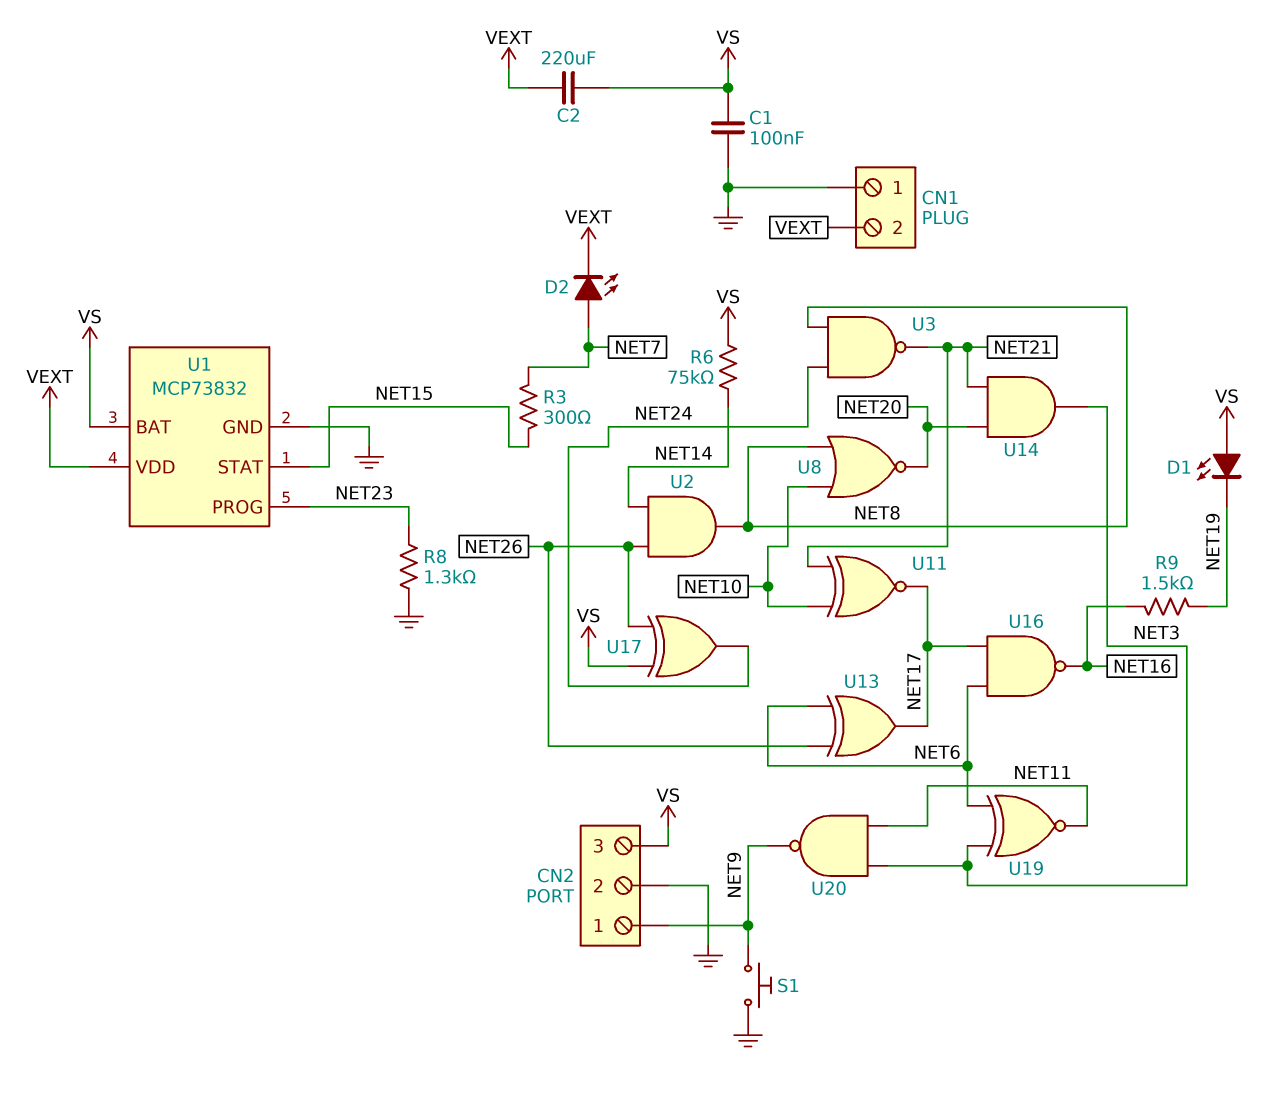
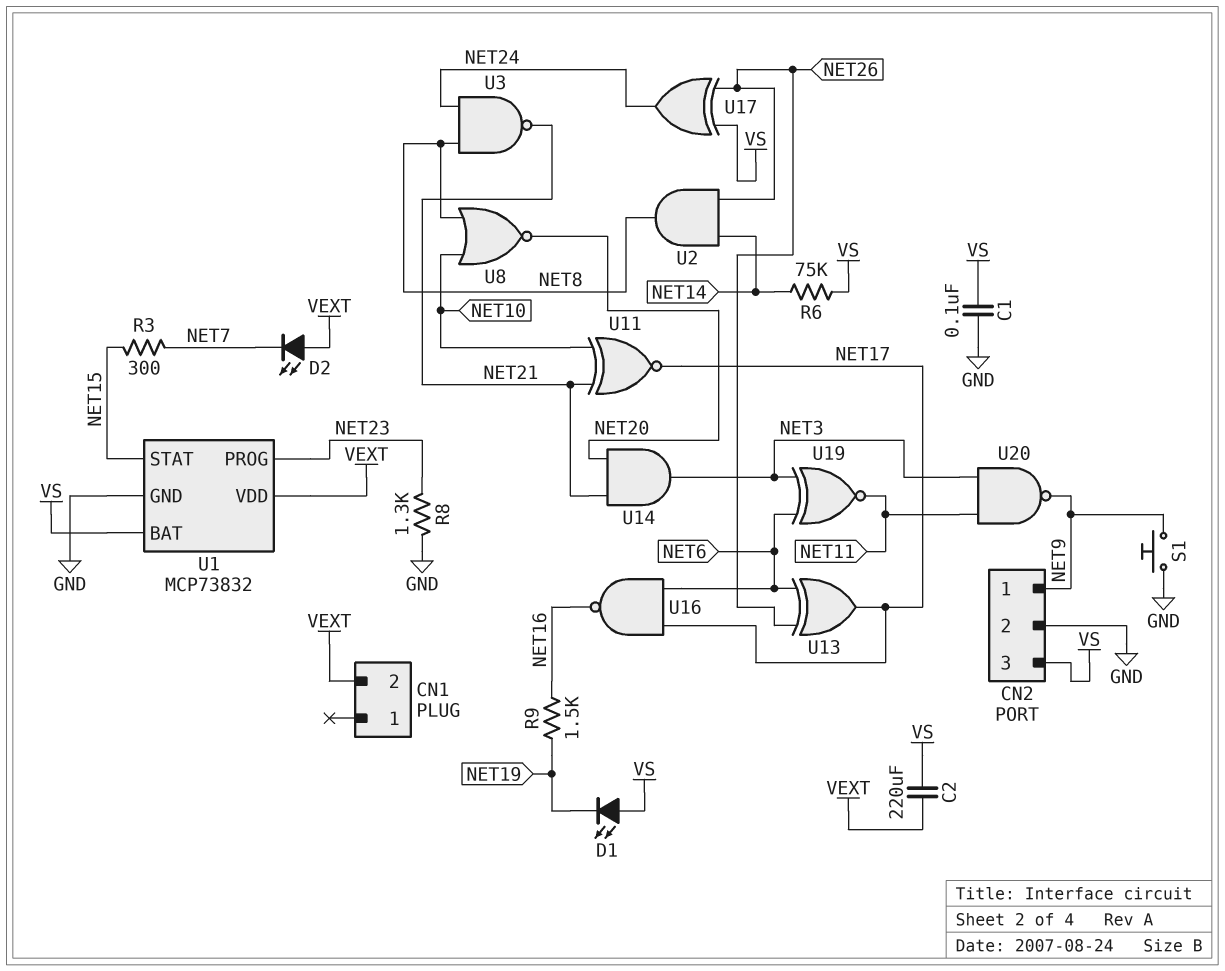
CN1 pin 1: GND -> none
D2: LED (A NET7, K VEXT) -> LED (A VEXT, K NET7)

